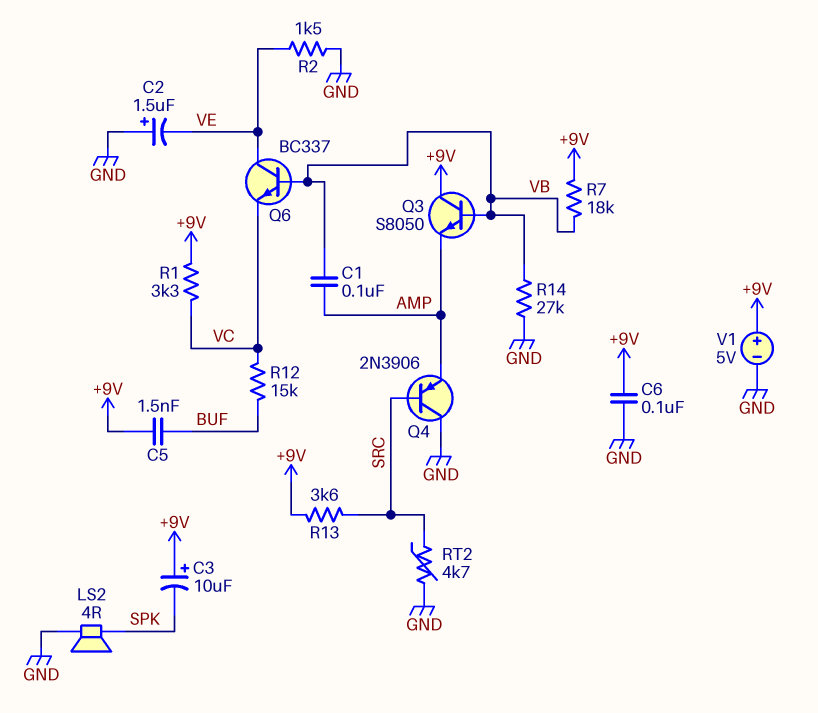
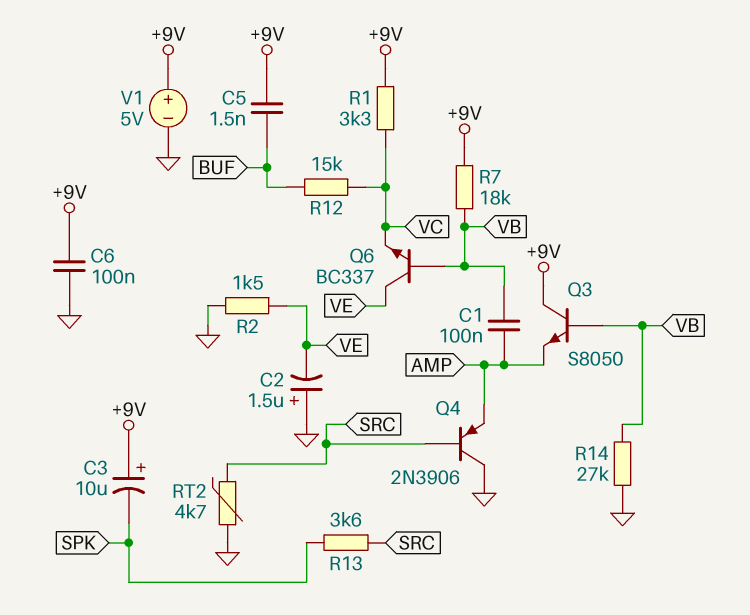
LS2: speaker 4R (GND, SPK) -> none
R13: 3.6k (+9V, SRC) -> 3.6k (SPK, SRC)

